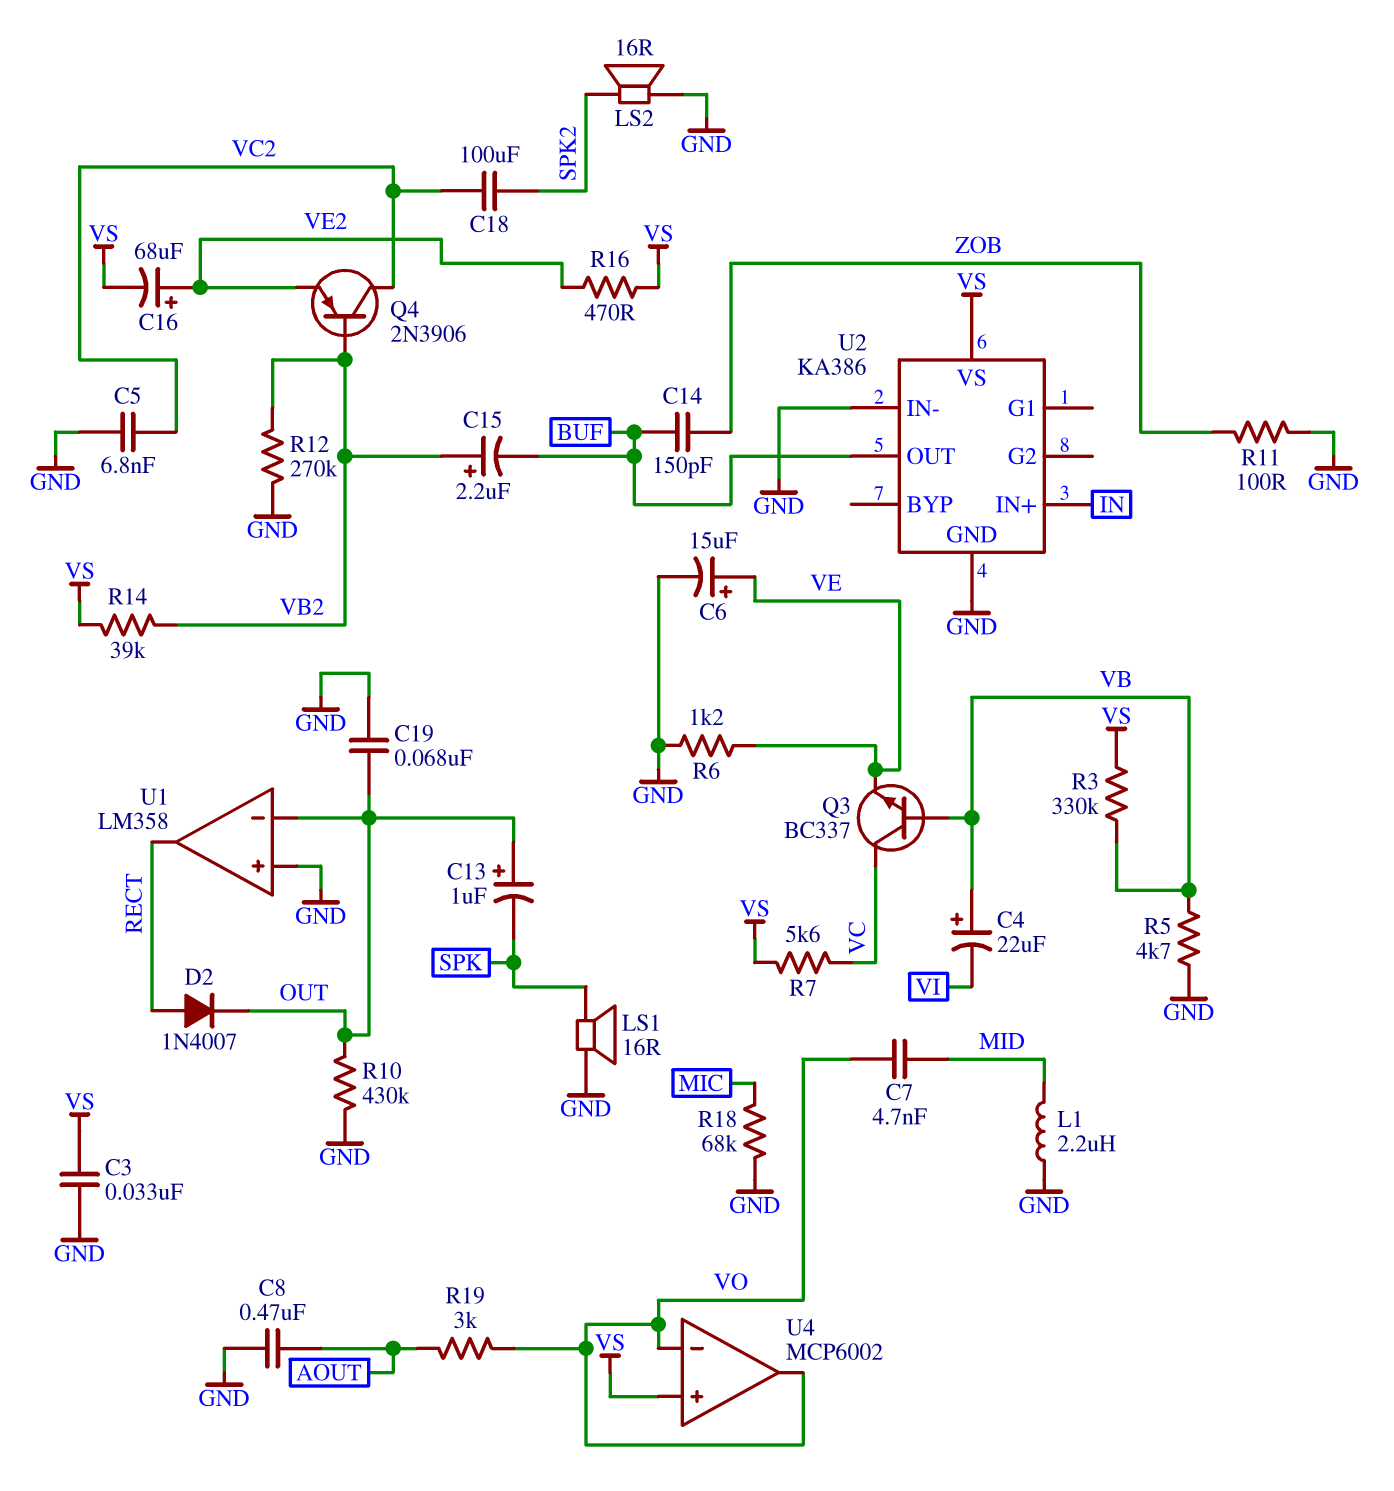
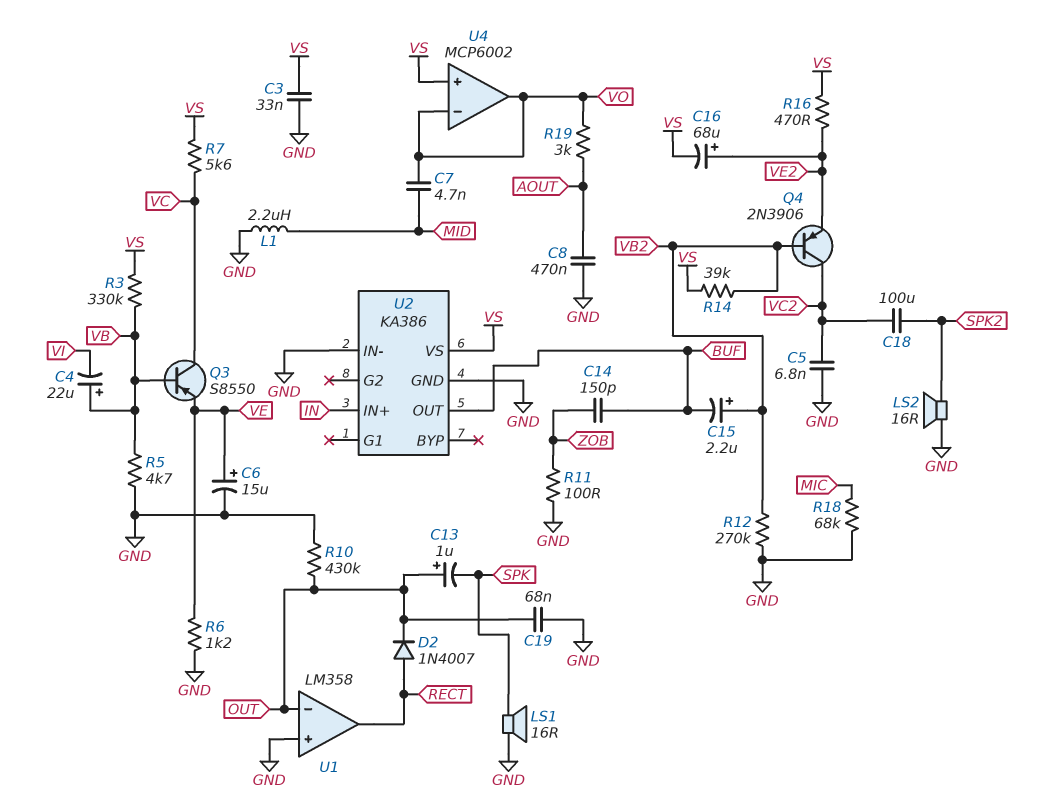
Q3: NPN BC337 (B VB, C VC, E VE) -> PNP S8550 (B VB, C VC, E VE)

